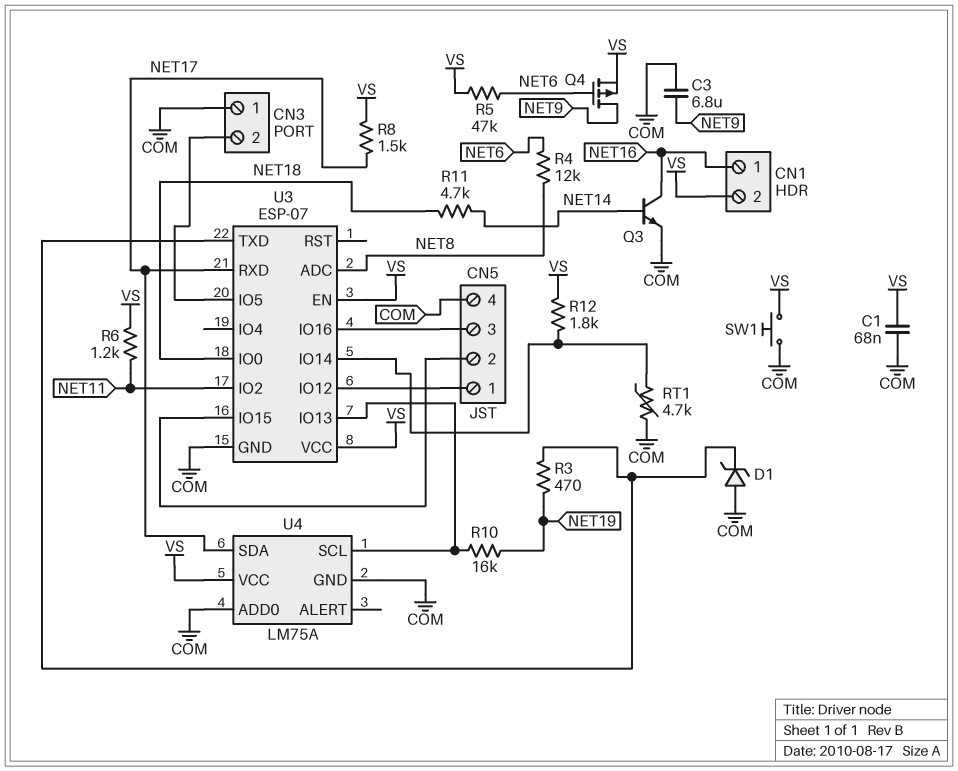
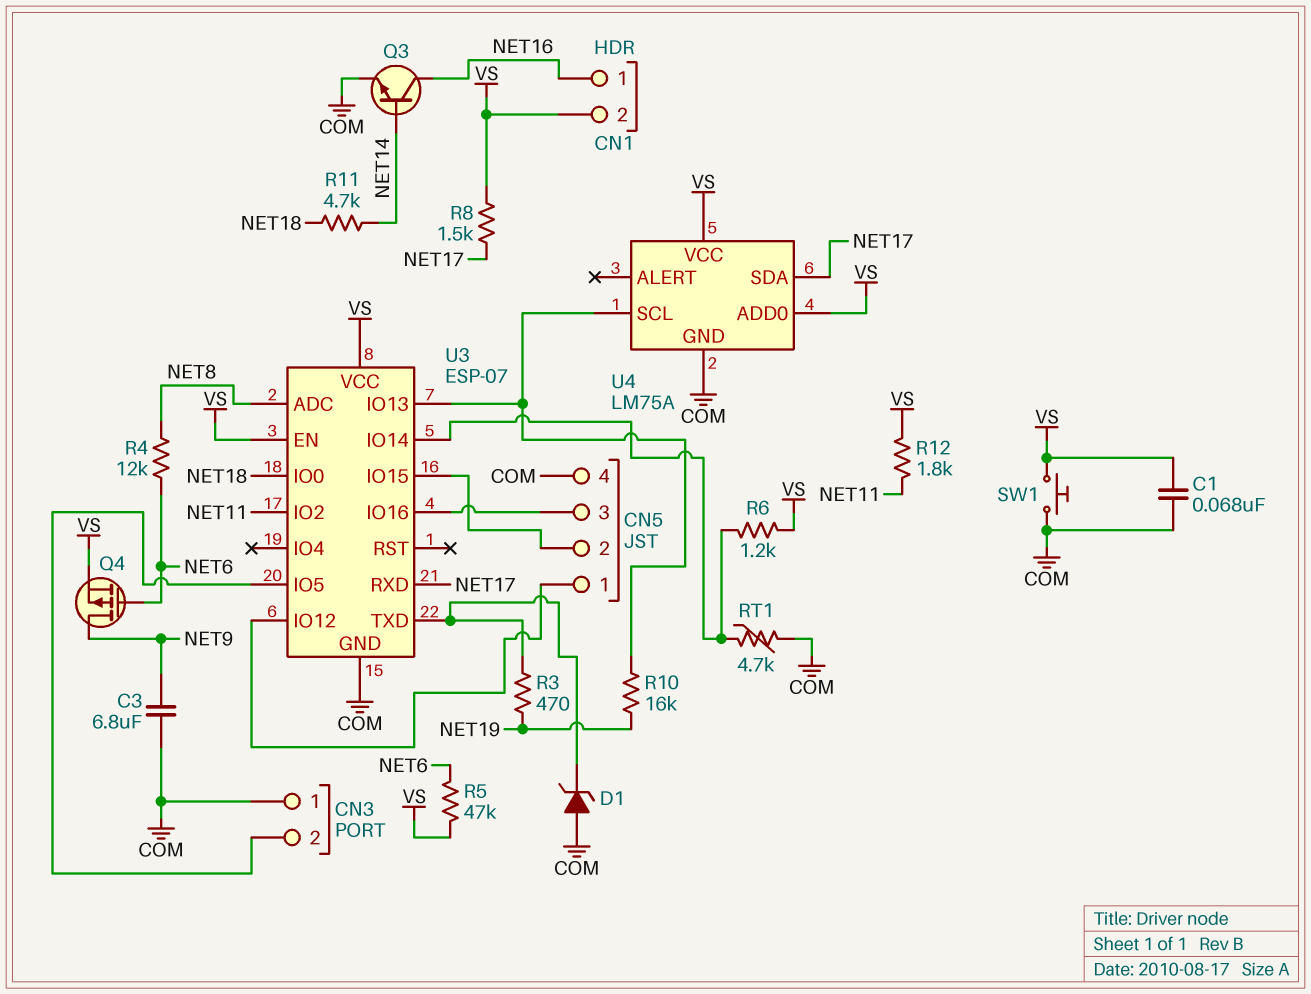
R6: 1.2k (NET11, VS) -> 1.2k (U3/IO14, VS)
R12: 1.8k (U3/IO14, VS) -> 1.8k (NET11, VS)
U4 pin ADD0: COM -> VS

